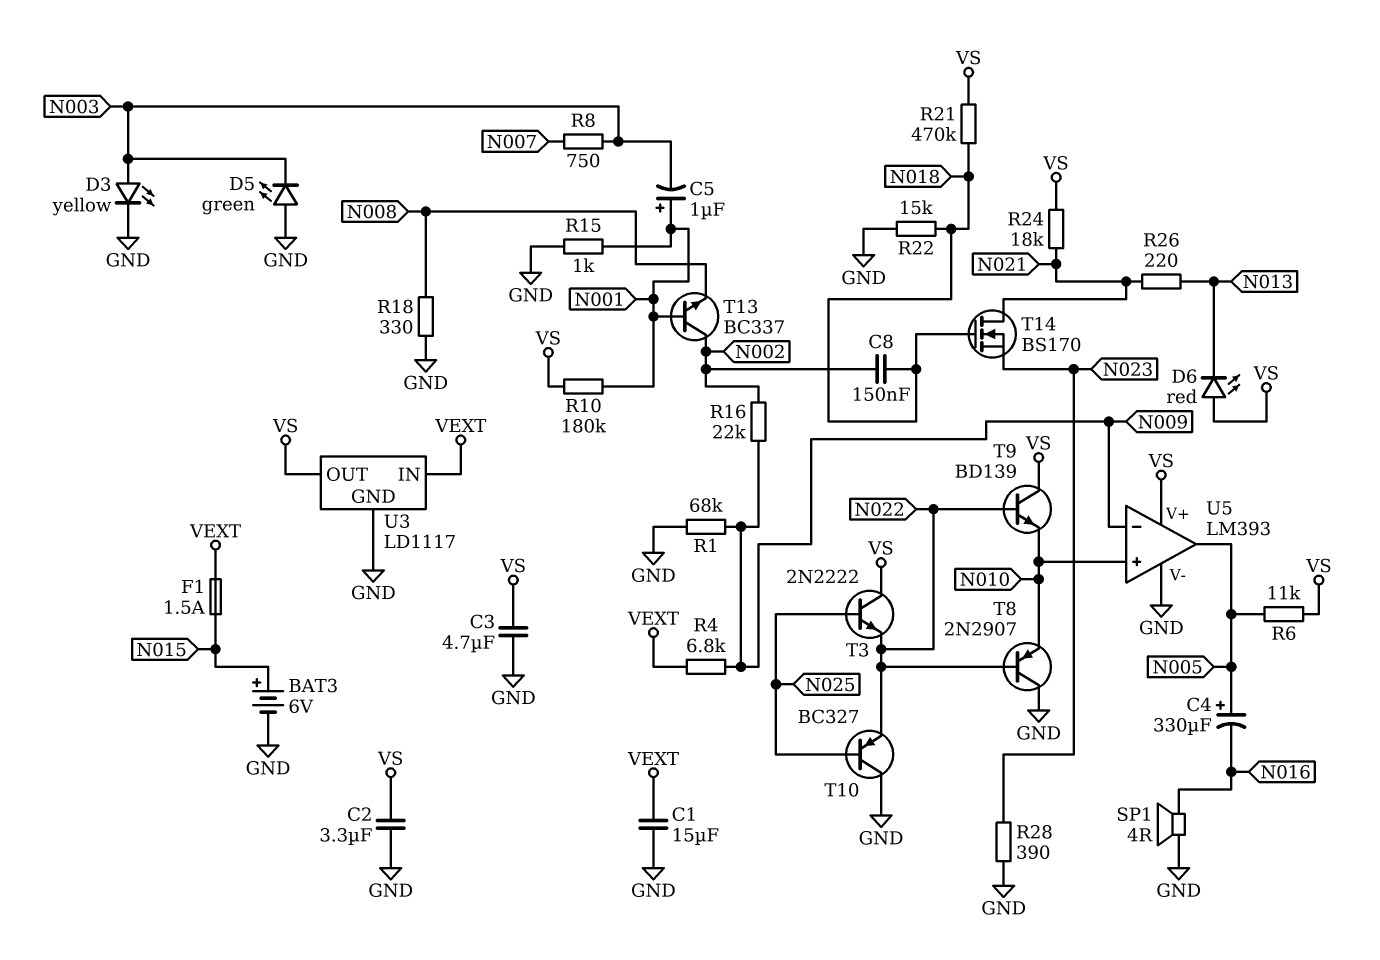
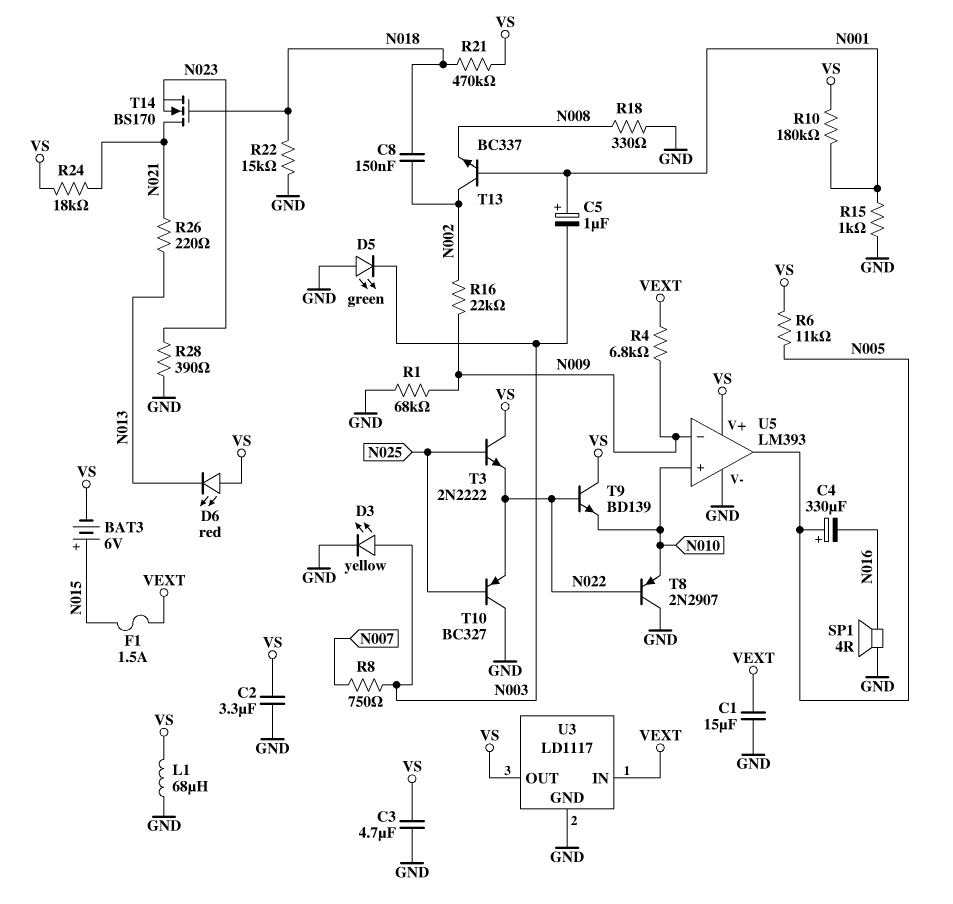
BAT3: 6V (plus N015, minus GND) -> 6V (plus N015, minus VS)
L1: none -> 68uH (GND, VS)

